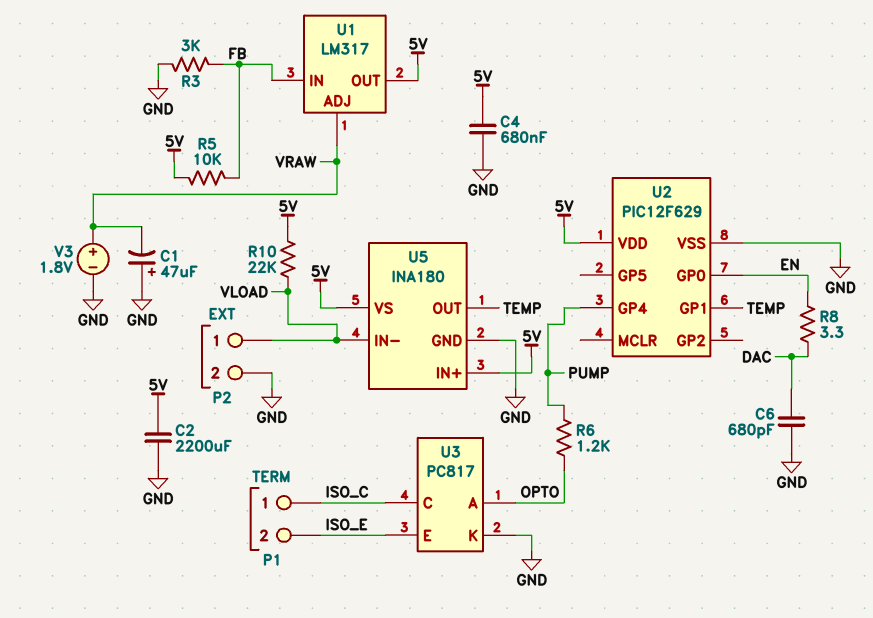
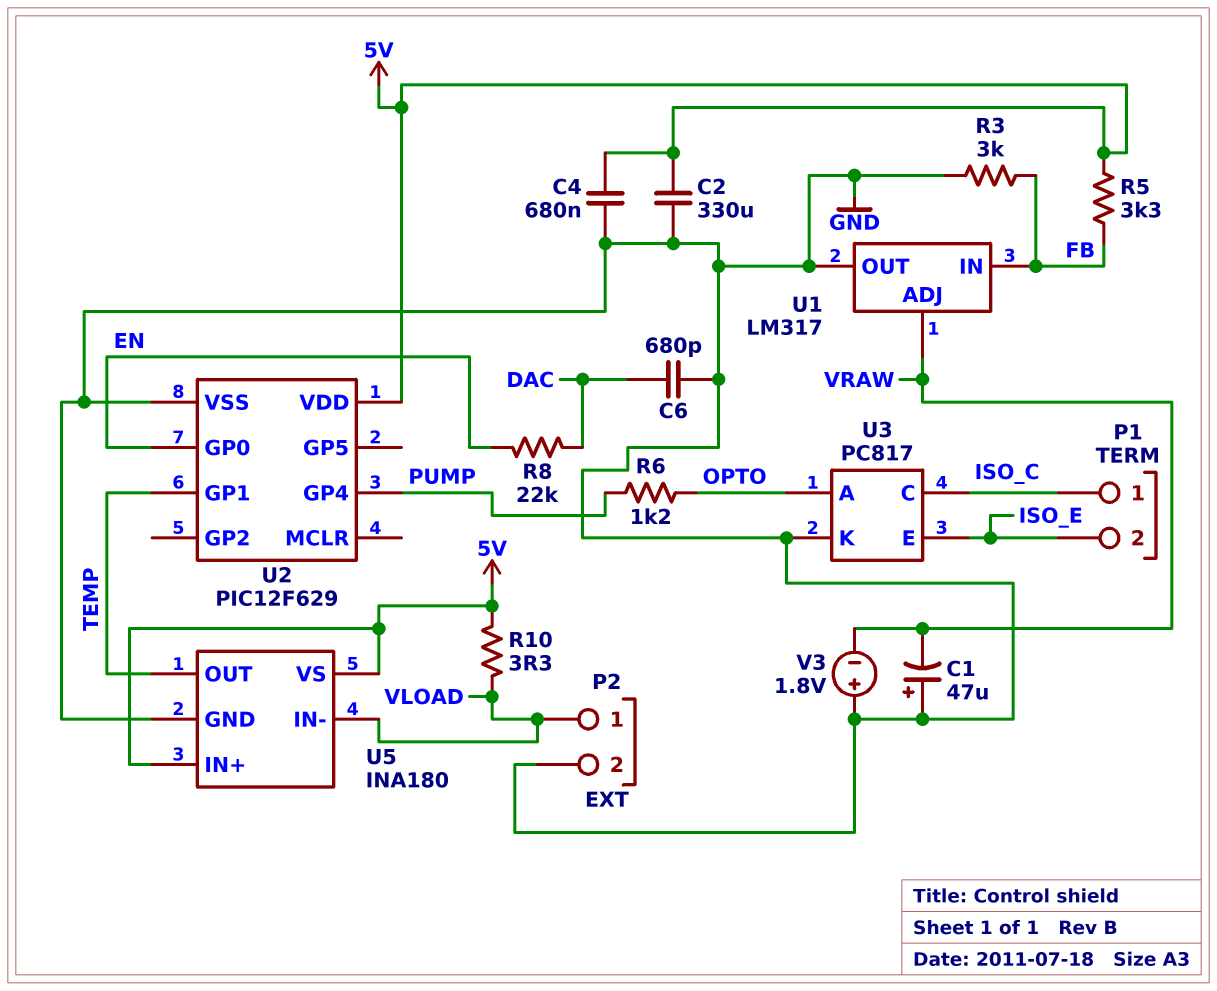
C2: 2200uF (5V, GND) -> 330uF (5V, GND)
R5: 10k (5V, FB) -> 3.3k (5V, FB)
R8: 3.3 (DAC, EN) -> 22k (DAC, EN)
R10: 22k (5V, VLOAD) -> 3.3 (5V, VLOAD)
U1 pin OUT: 5V -> GND
V3: 1.8V (plus VRAW, minus GND) -> 1.8V (plus GND, minus VRAW)

